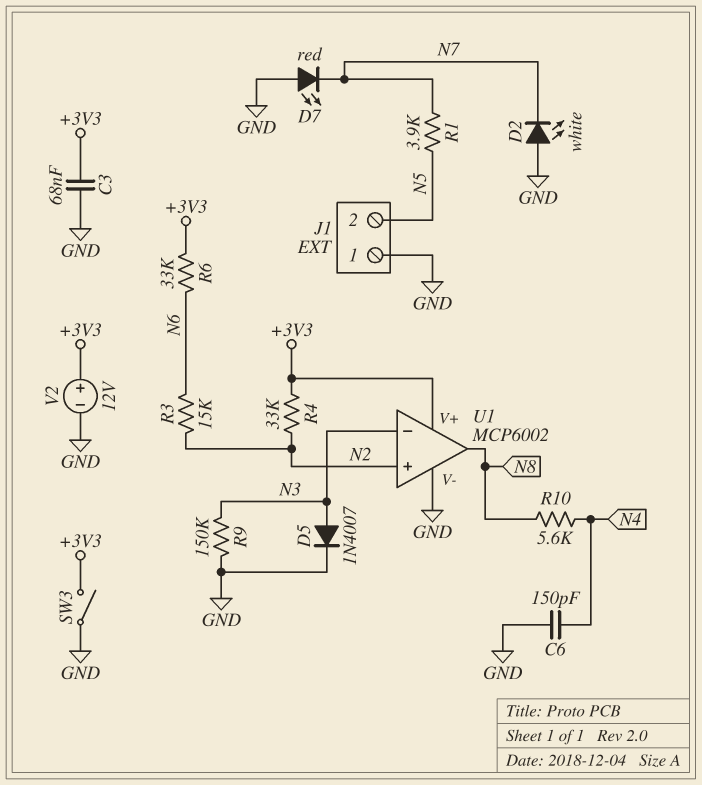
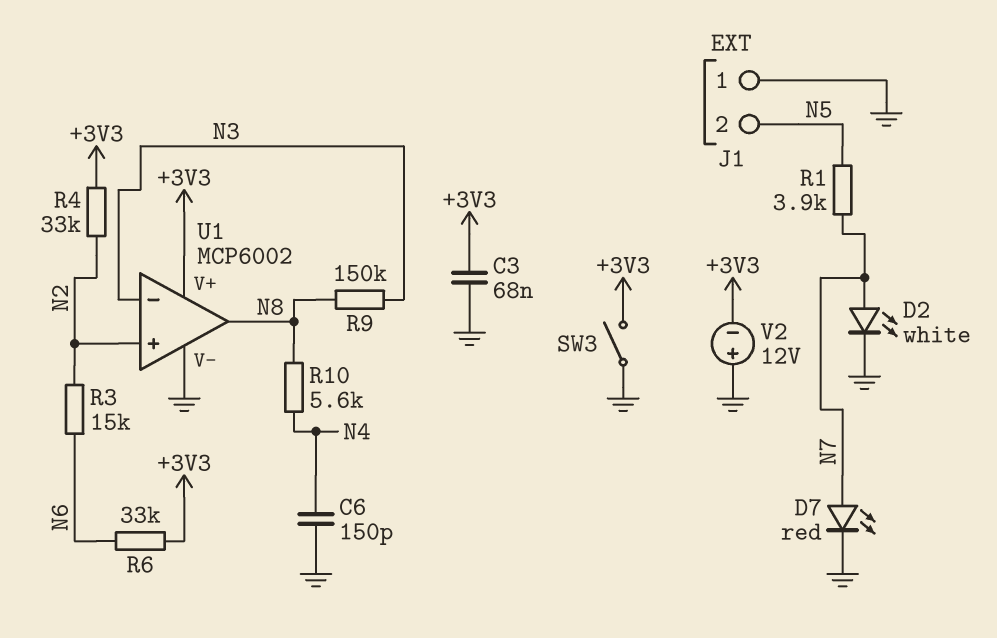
D2: LED white (A GND, K N7) -> LED white (A N7, K GND)
D5: diode 1N4007 (A N3, K GND) -> none
D7: LED red (A GND, K N7) -> LED red (A N7, K GND)
R9: 150k (GND, N3) -> 150k (N3, N8)
V2: 12V (plus +3V3, minus GND) -> 12V (plus GND, minus +3V3)

